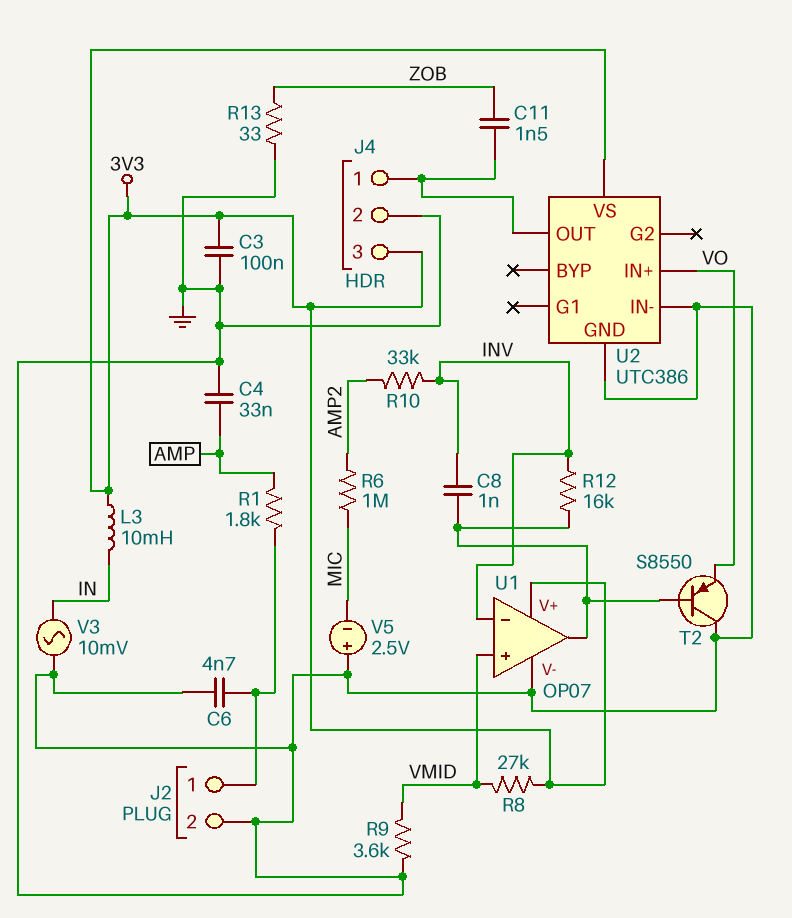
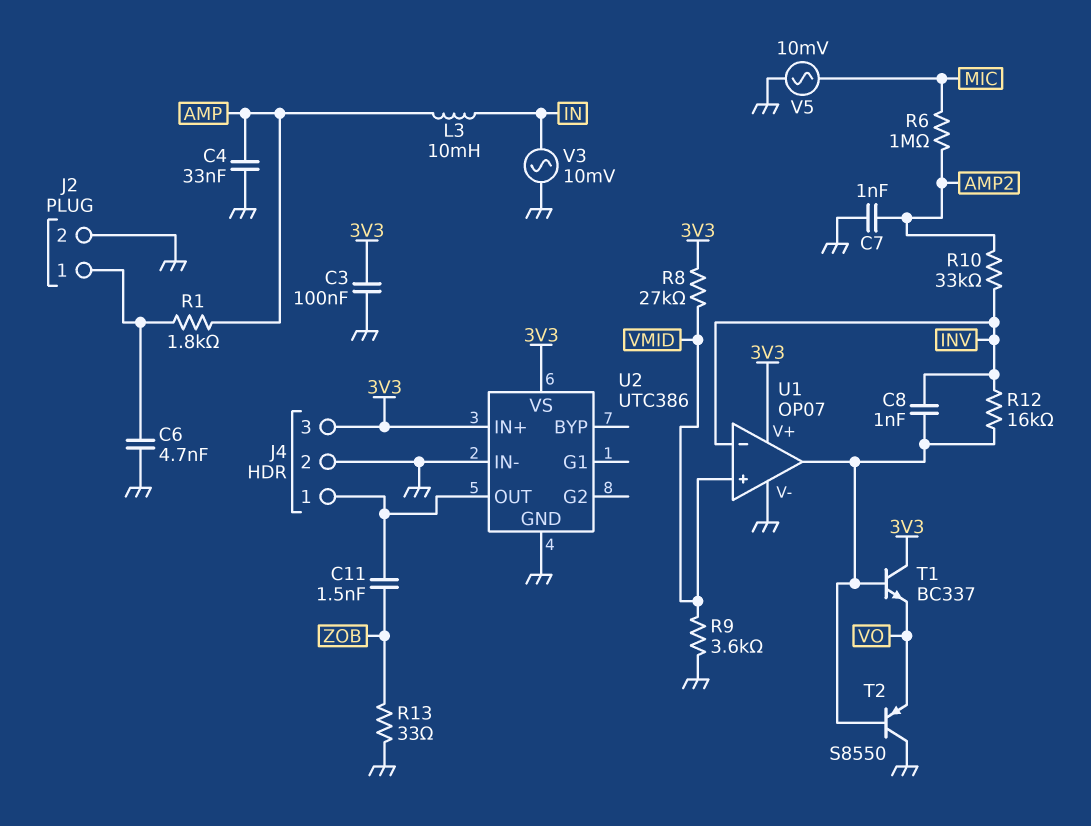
C7: none -> 1nF (AMP2, GND)
L3: 10mH (3V3, IN) -> 10mH (AMP, IN)
T1: none -> NPN BC337 (B U1/out, C 3V3, E VO)
U2 pin IN+: VO -> 3V3
V5: 2.5V (plus GND, minus MIC) -> AC 10mV (GND, MIC)

